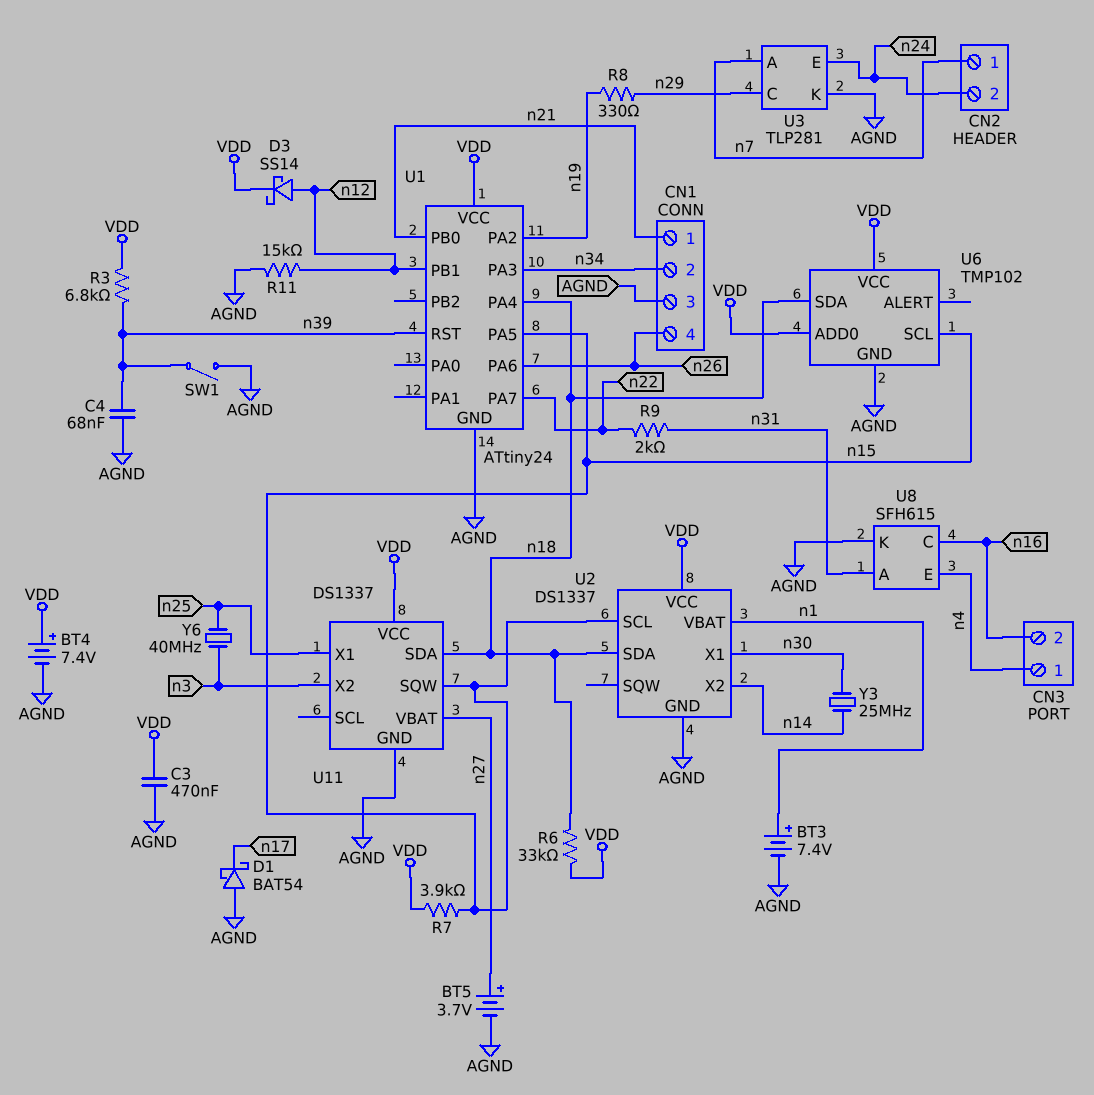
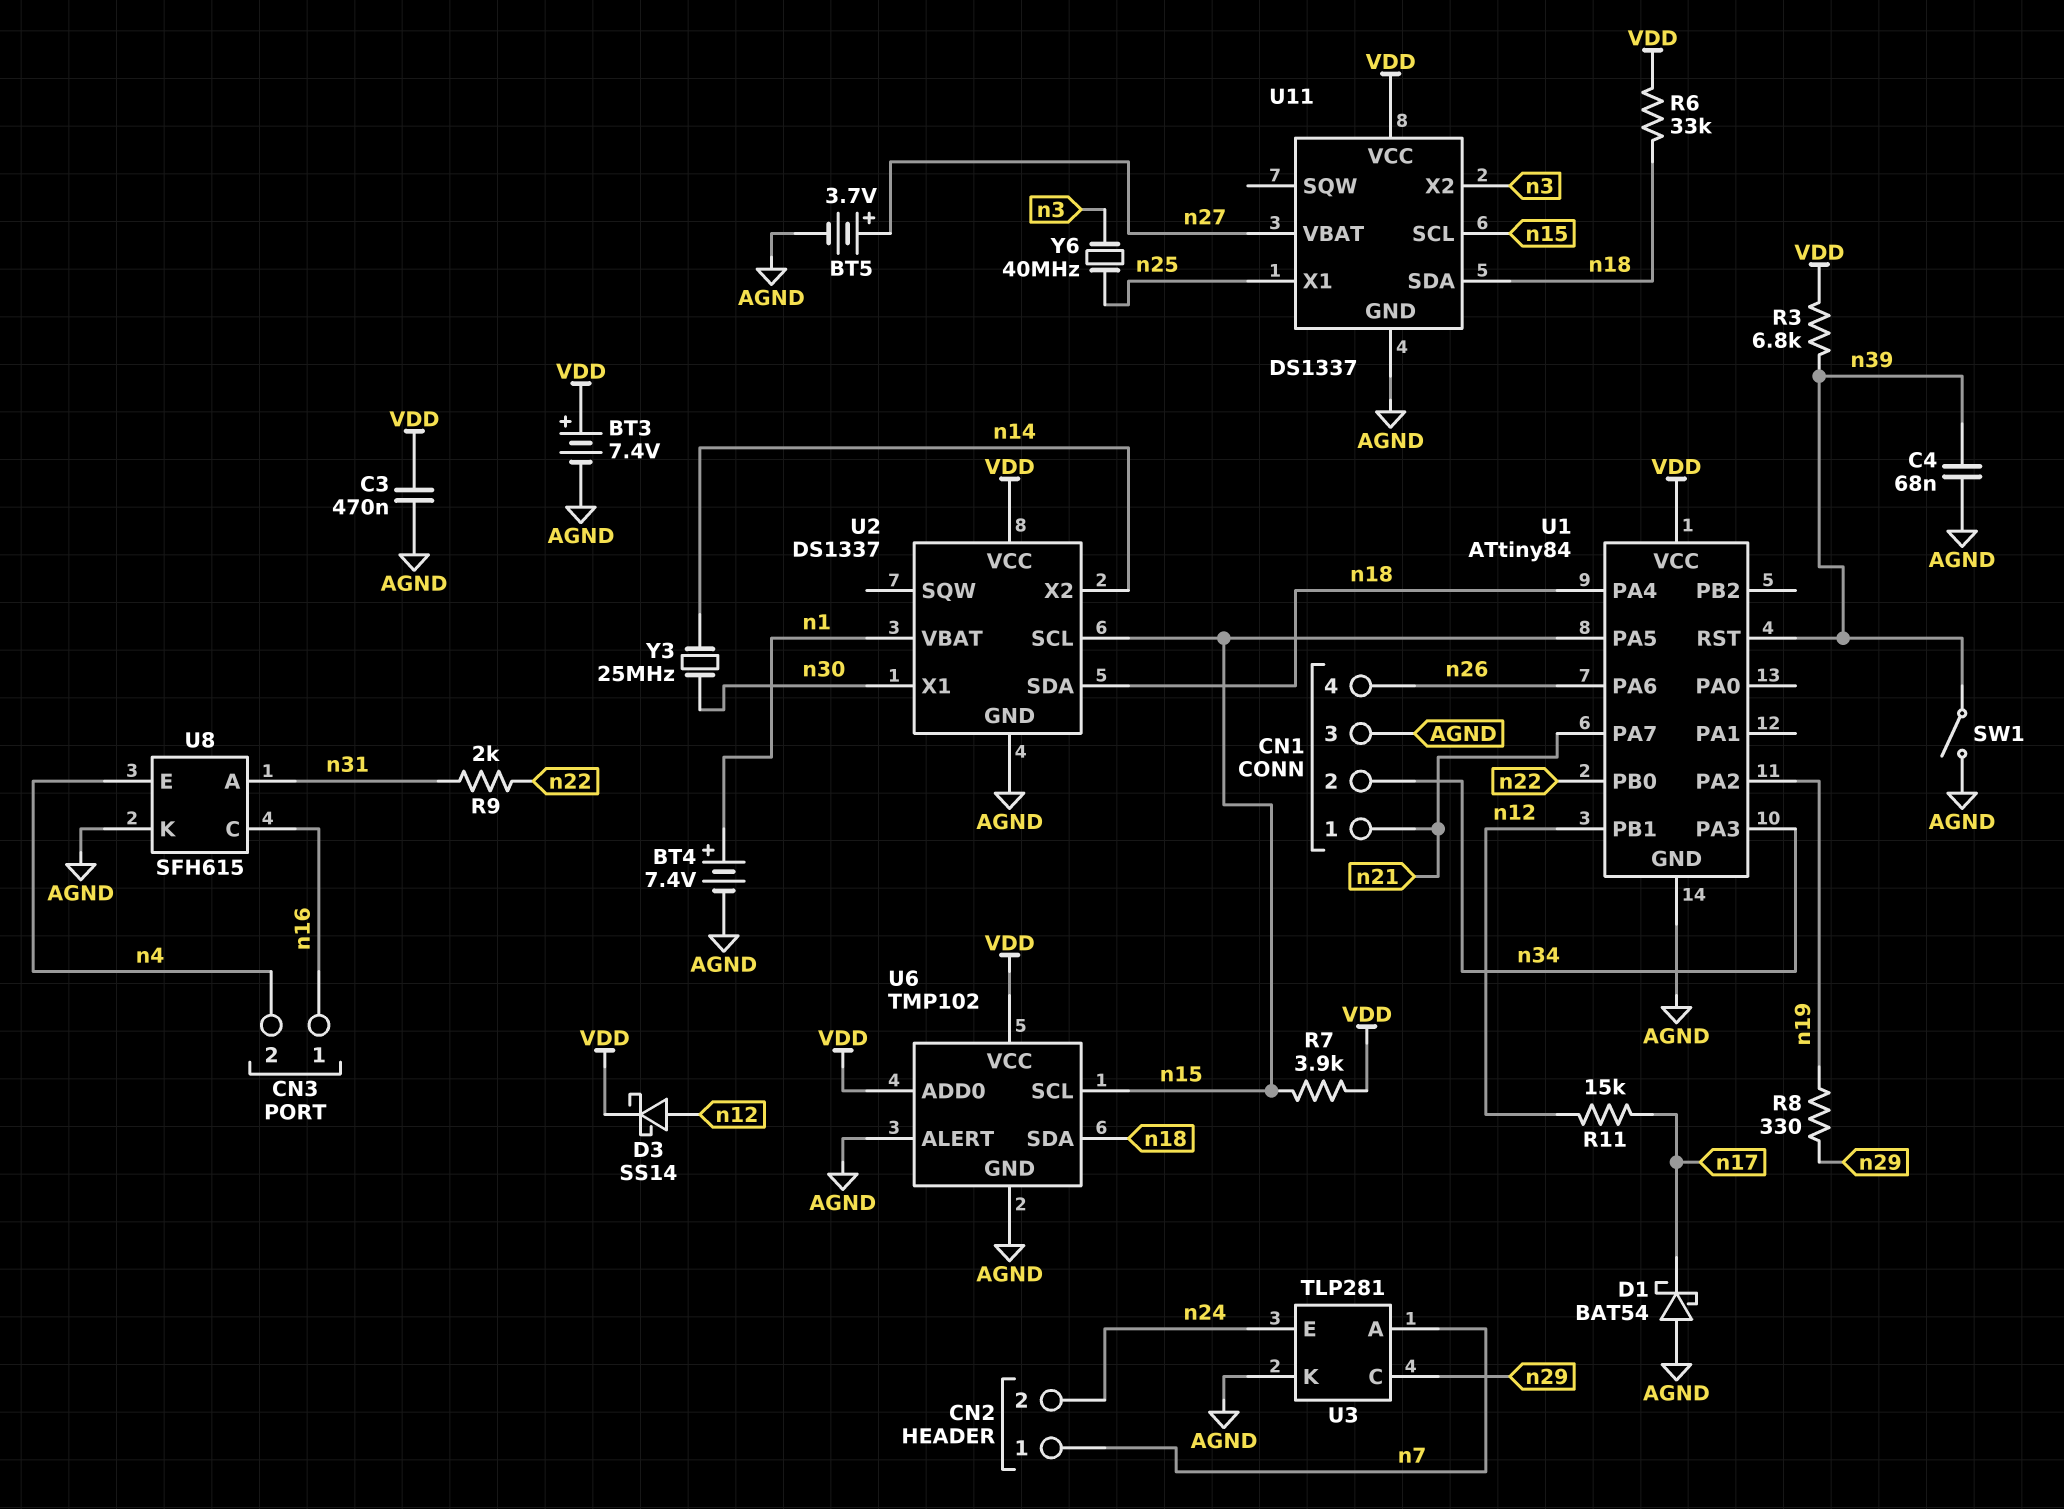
BT3: 7.4V (plus n1, minus AGND) -> 7.4V (plus VDD, minus AGND)
BT4: 7.4V (plus VDD, minus AGND) -> 7.4V (plus n1, minus AGND)
CN3 pin 1: n4 -> n16
CN3 pin 2: n16 -> n4
R11: 15k (AGND, n12) -> 15k (n12, n17)
U1: ATtiny24 -> ATtiny84
U1 pin PA7: n22 -> n21
U1 pin PB0: n21 -> n22
U6 pin ALERT: none -> AGND
U11 pin SCL: none -> n15
U11 pin SQW: n15 -> none

